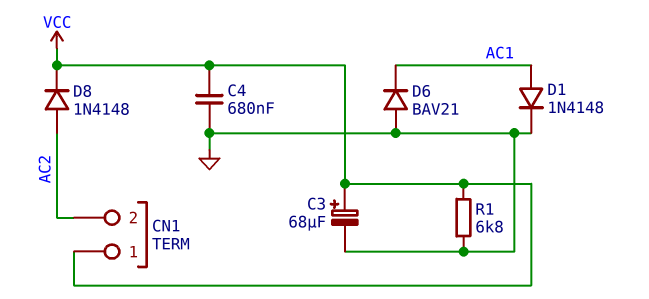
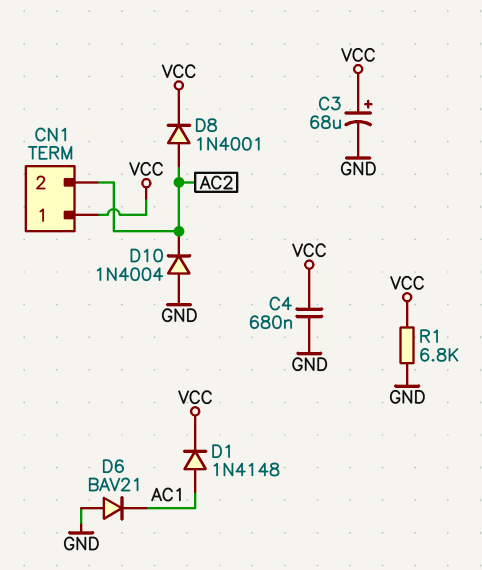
D1: diode 1N4148 (A AC1, K GND) -> diode 1N4148 (A AC1, K VCC)
D8: diode 1N4148 (A AC2, K VCC) -> diode 1N4001 (A AC2, K VCC)
D10: none -> diode 1N4004 (A GND, K AC2)

